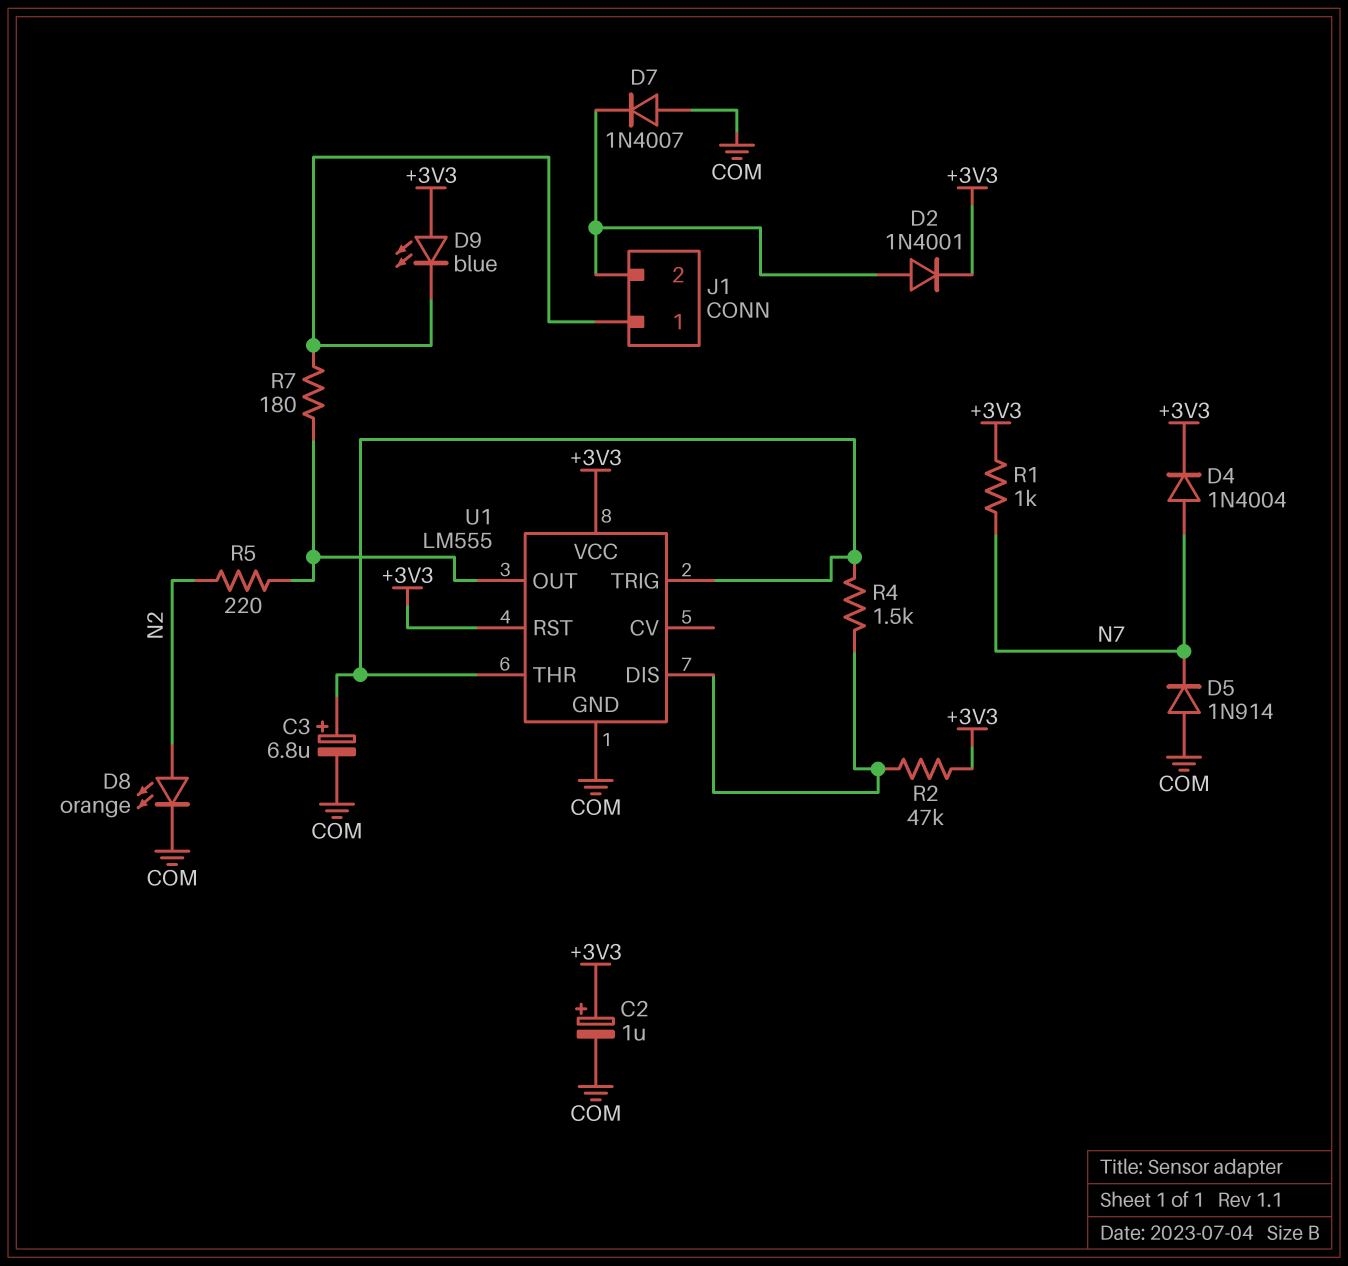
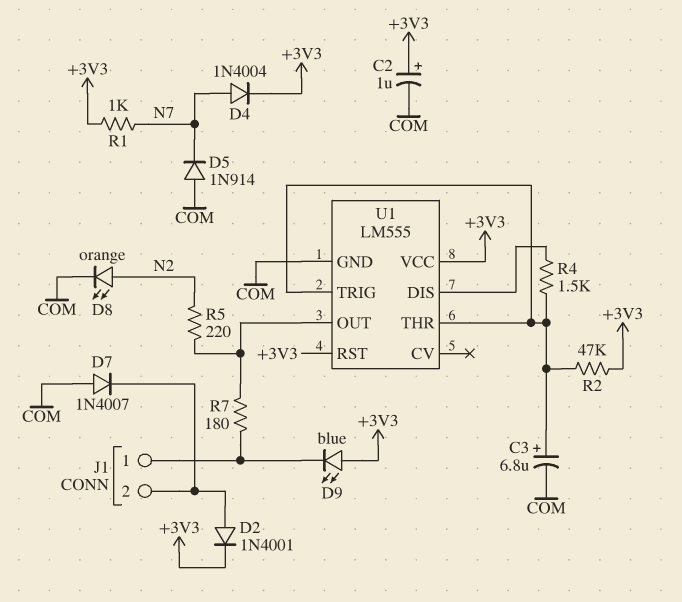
R2: 47k (+3V3, U1/DIS) -> 47k (+3V3, U1/THR)

